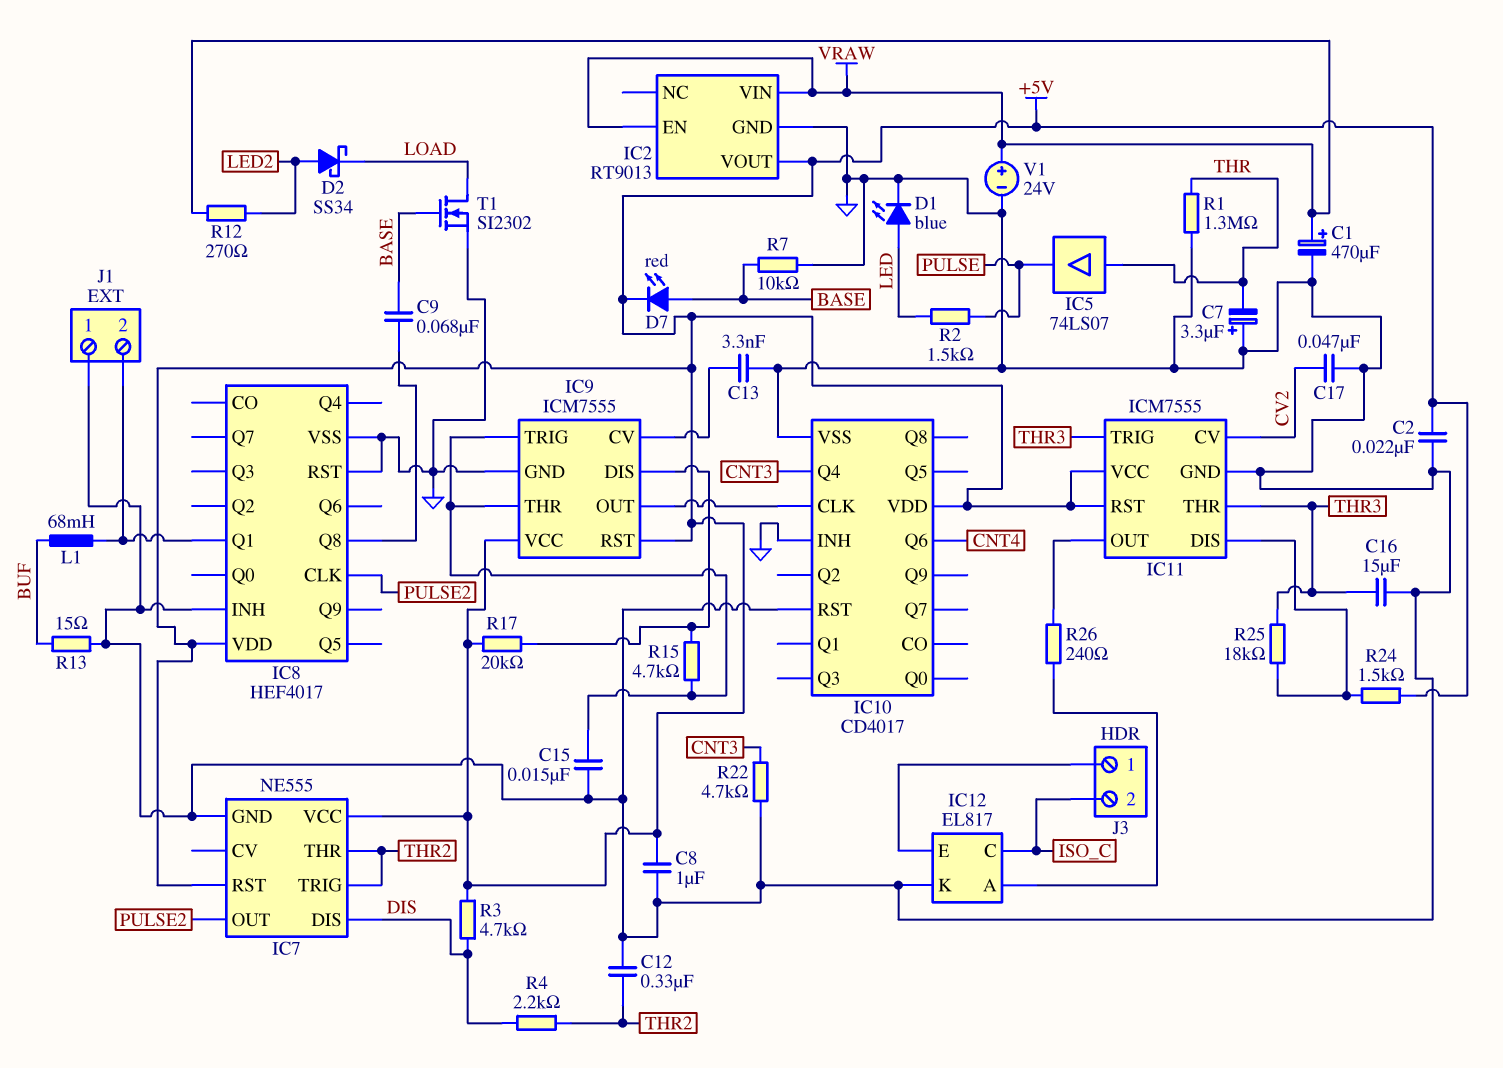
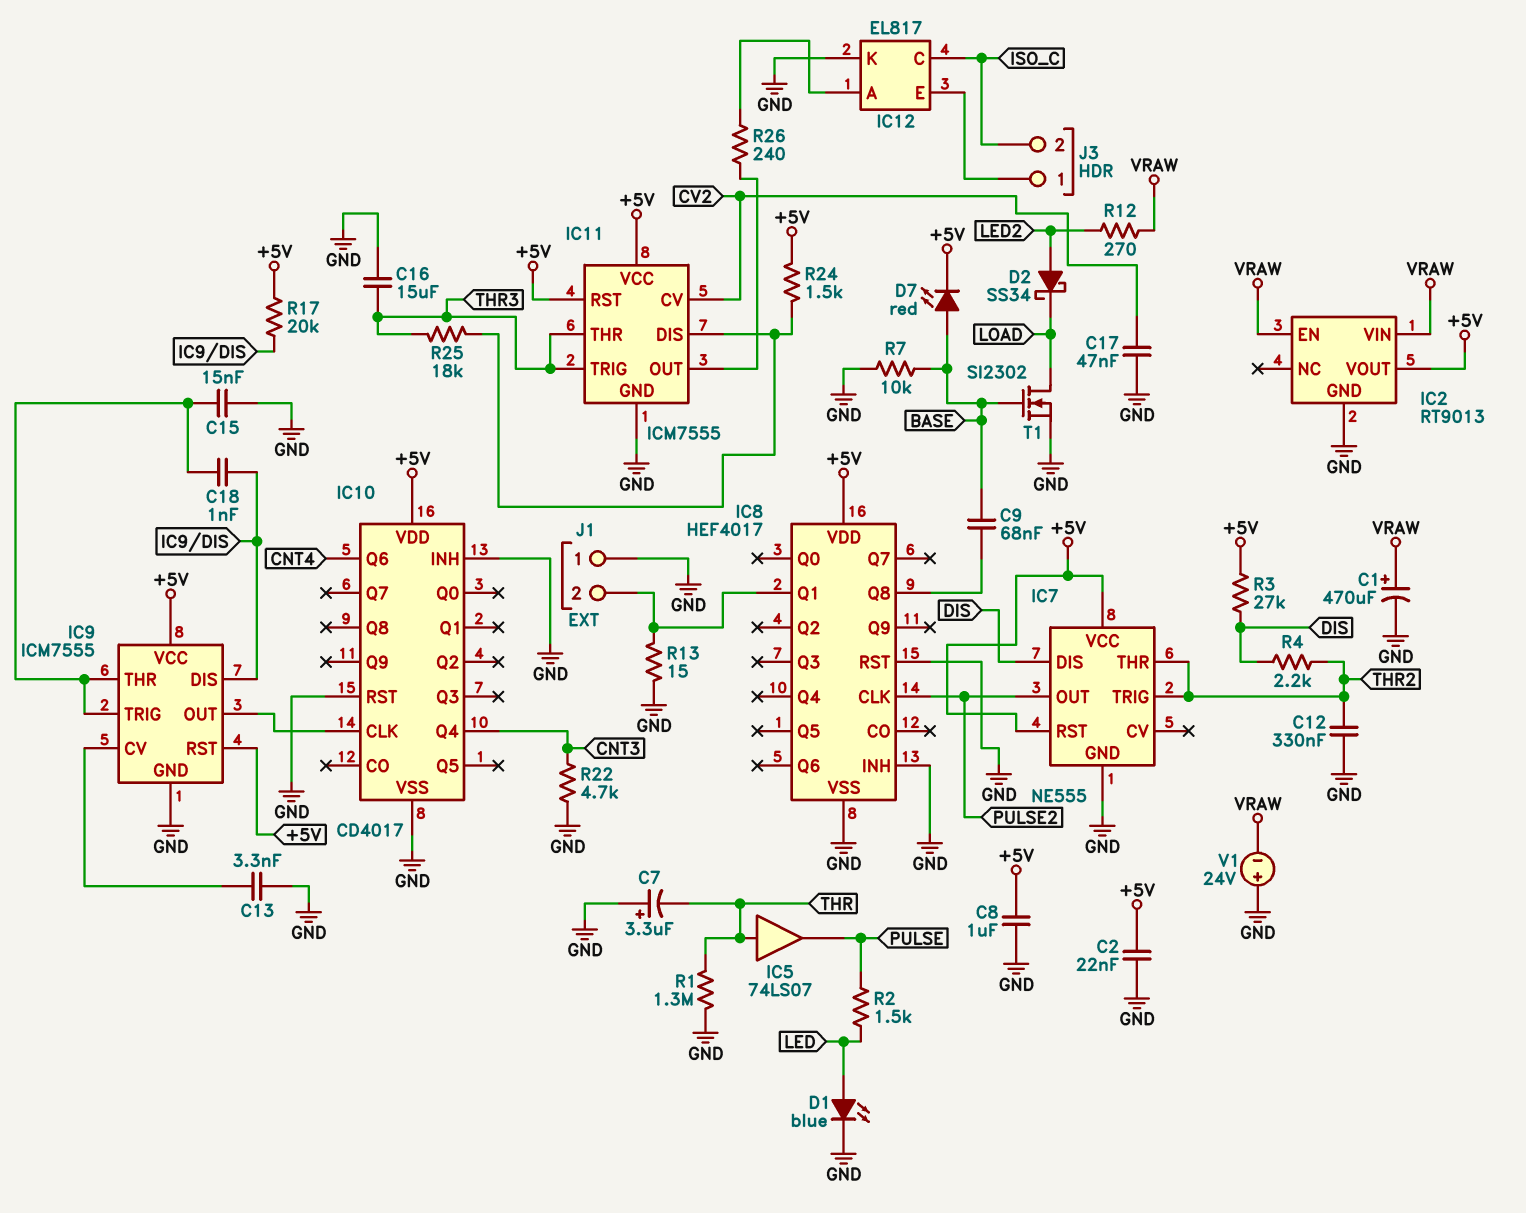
C18: none -> 1nF (IC9/DIS, IC9/THR)
L1: 68mH (BUF, IC8/Q1) -> none
R3: 4.7k (+5V, DIS) -> 27k (+5V, DIS)
R13: 15 (BUF, GND) -> 15 (GND, IC8/Q1)
R15: 4.7k (IC9/DIS, IC9/THR) -> none
V1: 24V (plus VRAW, minus GND) -> 24V (plus GND, minus VRAW)

